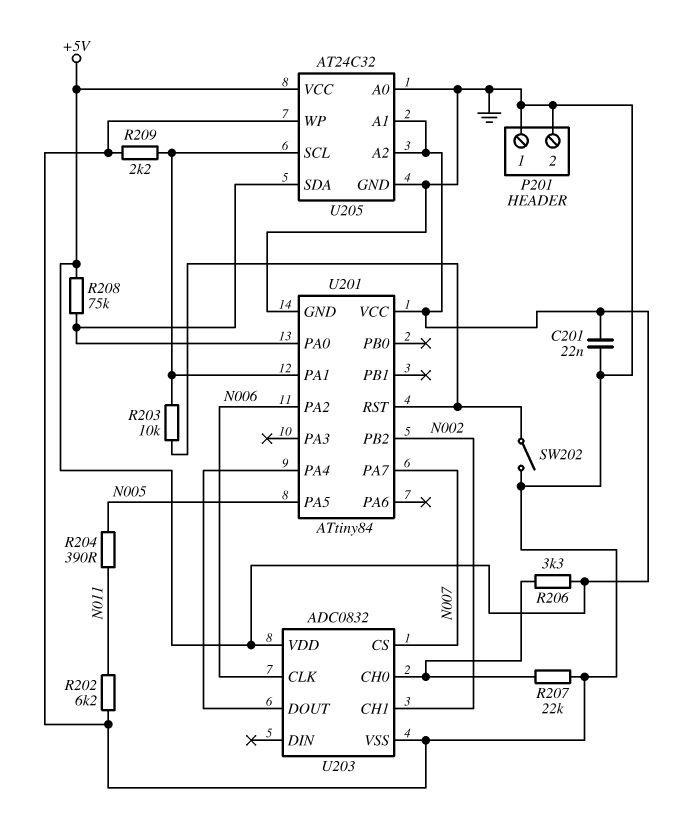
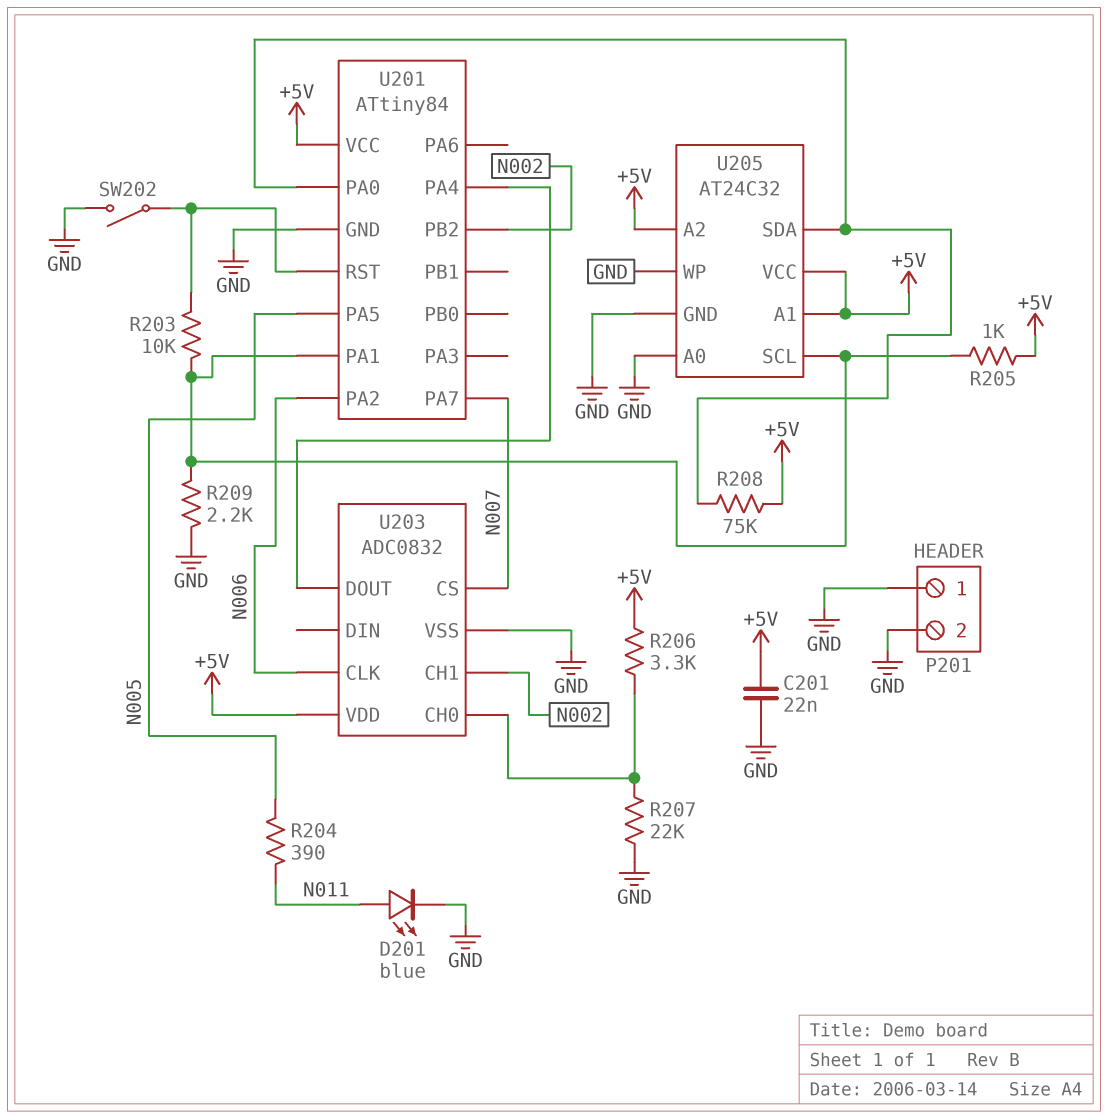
D201: none -> LED blue (A N011, K GND)
R202: 6.2k (GND, N011) -> none
R205: none -> 1k (+5V, U201/PA1)

